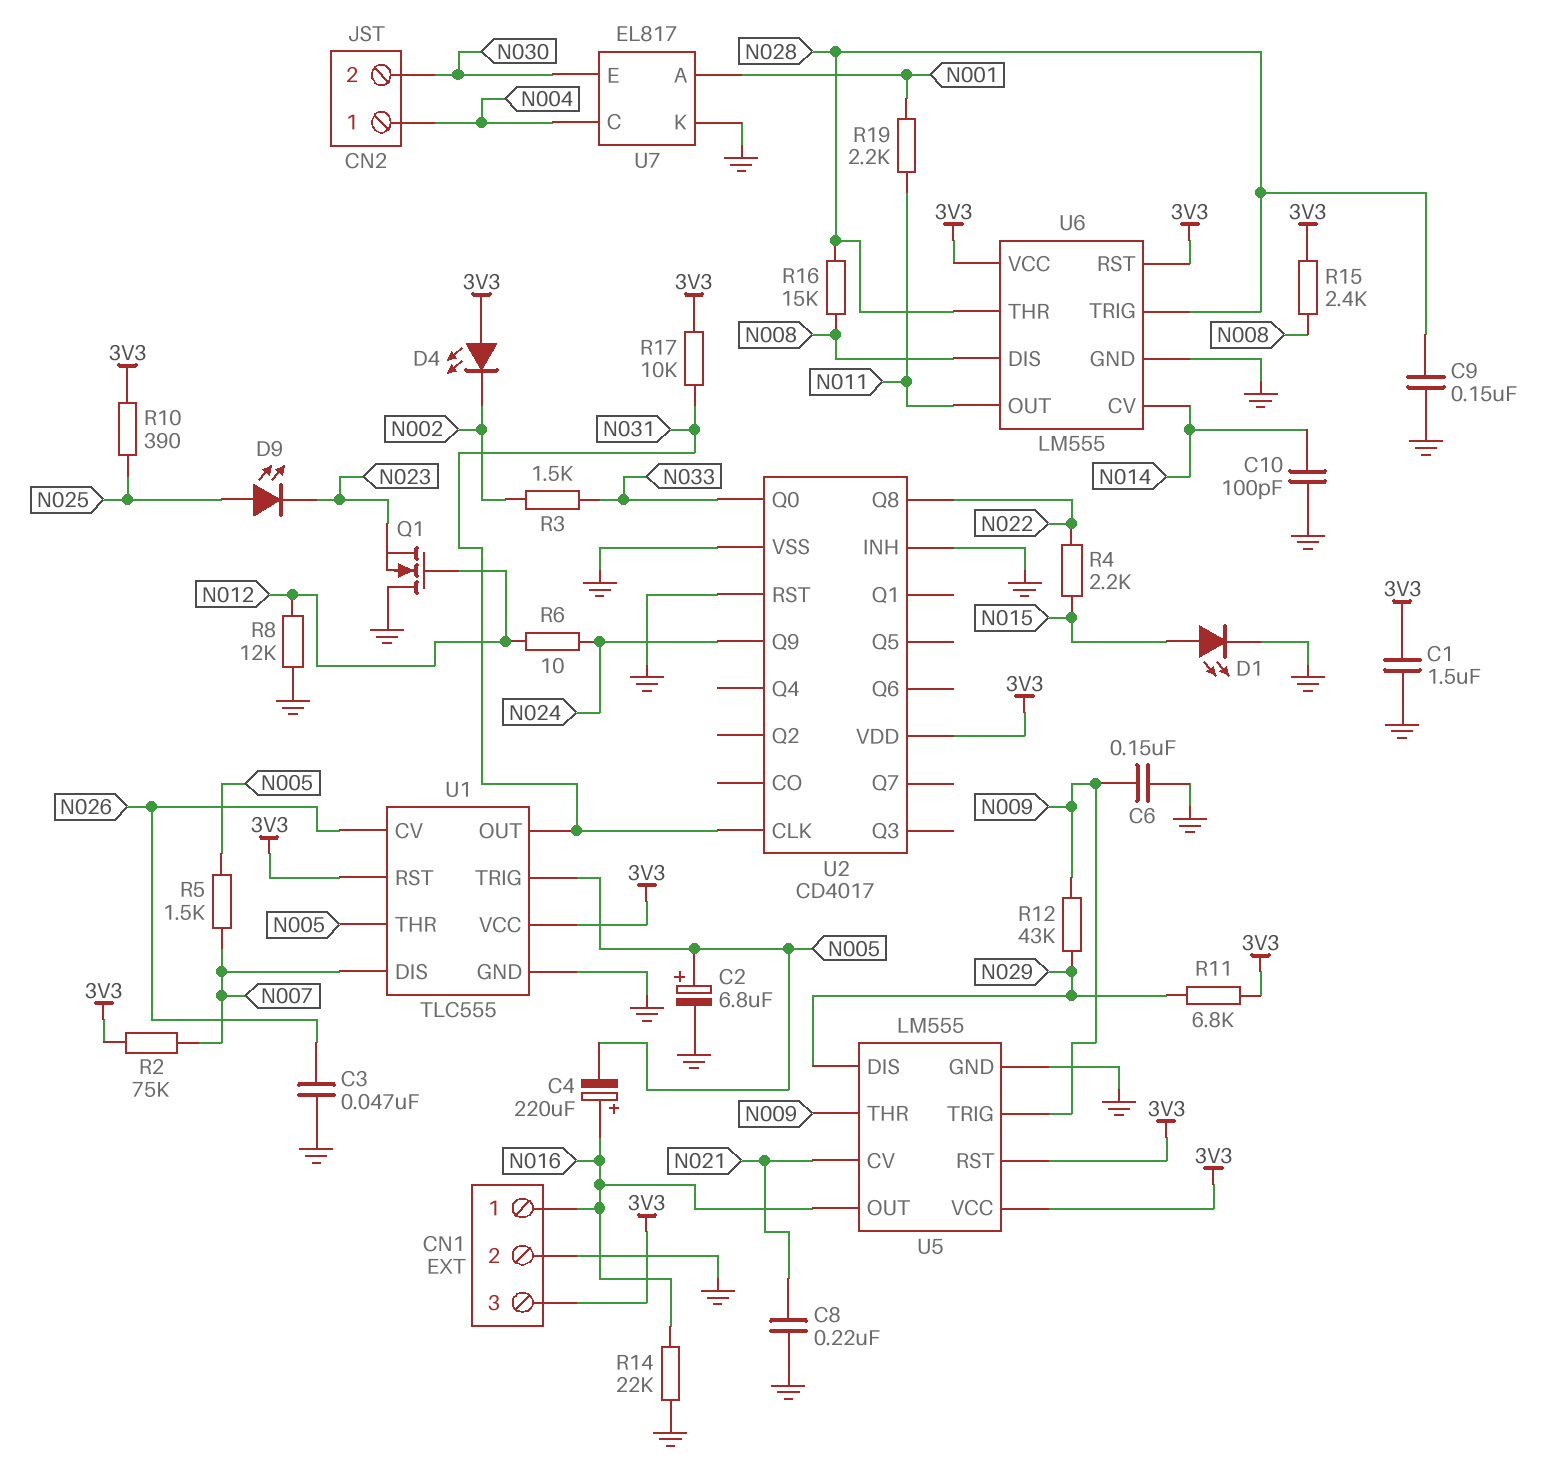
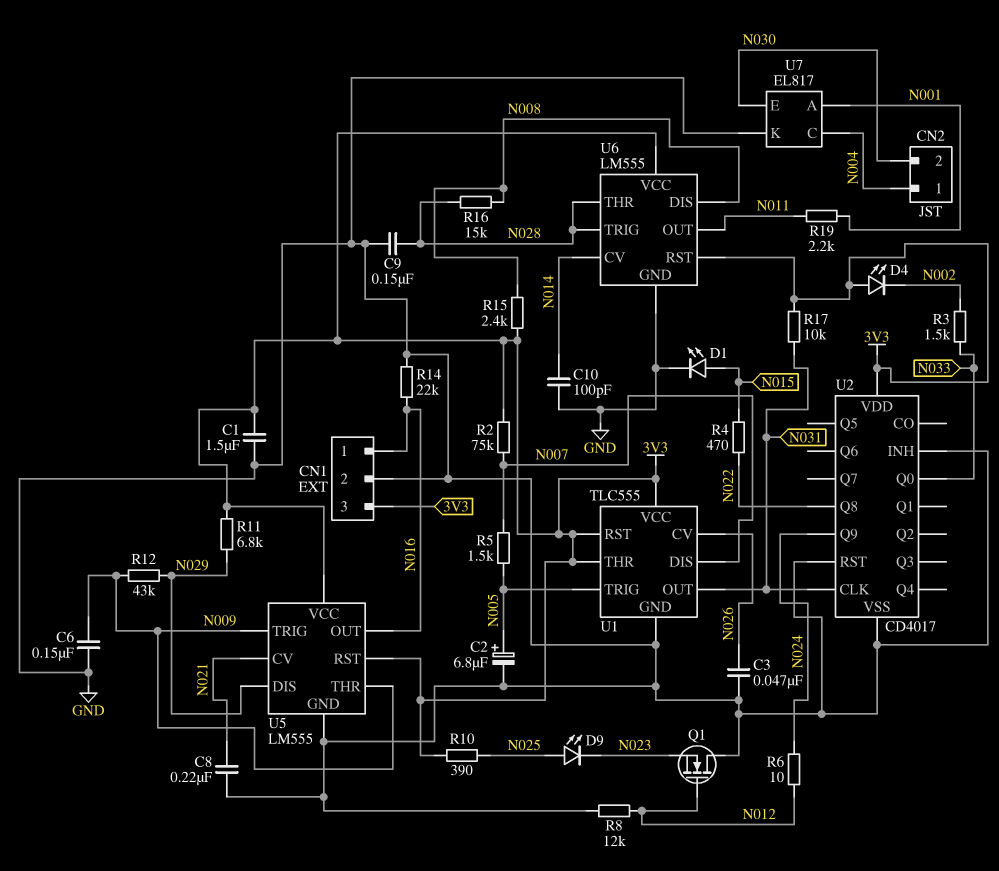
C4: 220uF (plus N016, minus N005) -> none
R4: 2.2k (N015, N022) -> 470 (N015, N022)
U1 pin THR: N005 -> 3V3

